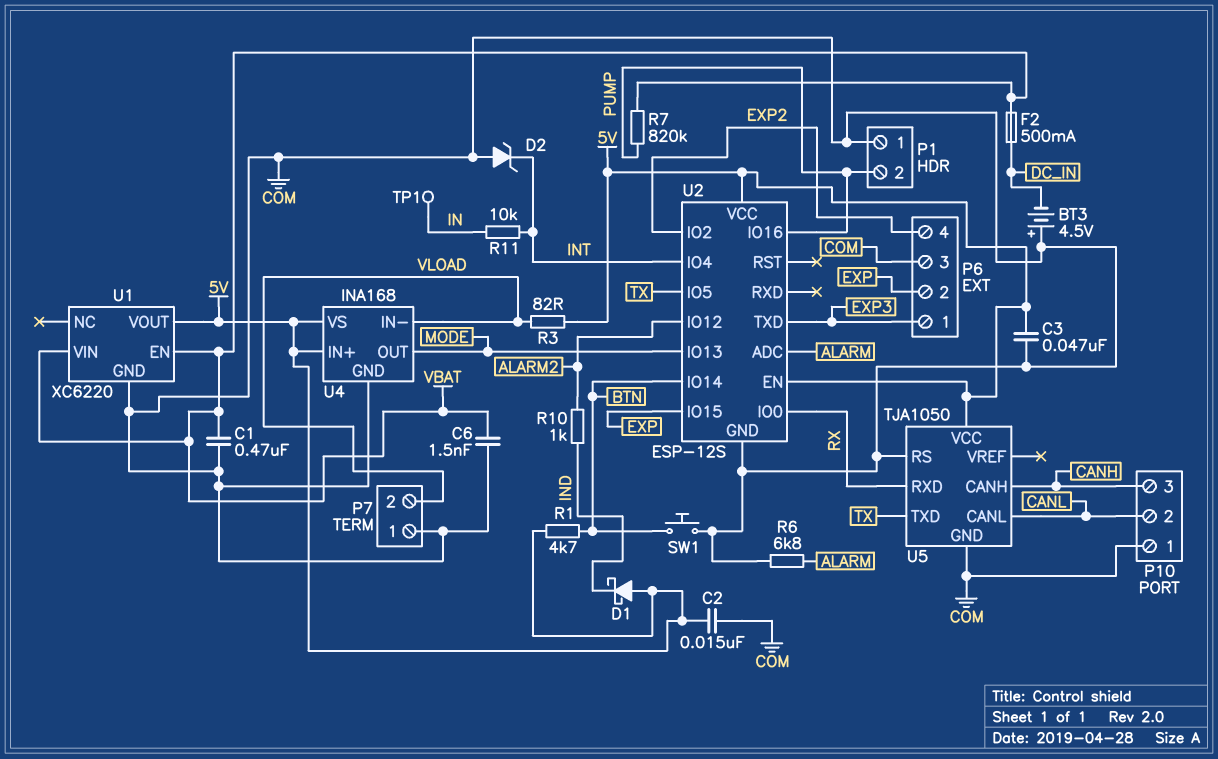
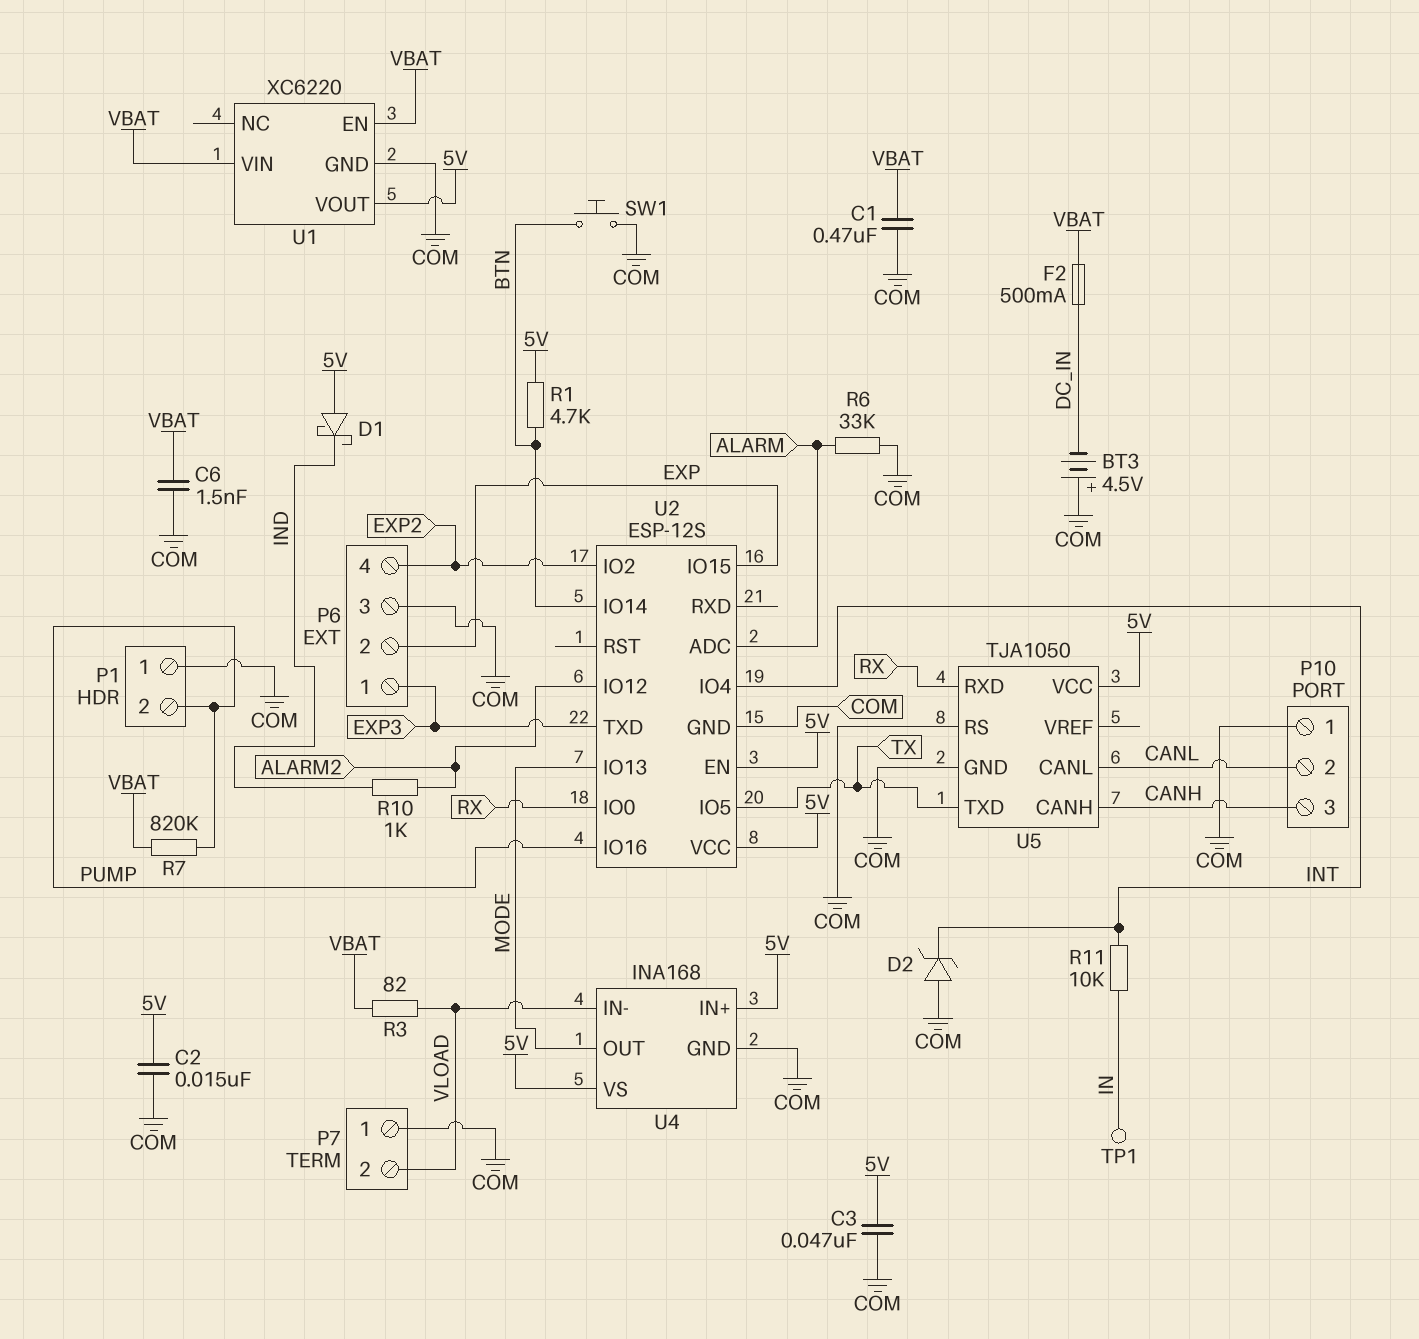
R3: 82 (5V, VLOAD) -> 82 (VBAT, VLOAD)
R6: 6.8k (ALARM, COM) -> 33k (ALARM, COM)

